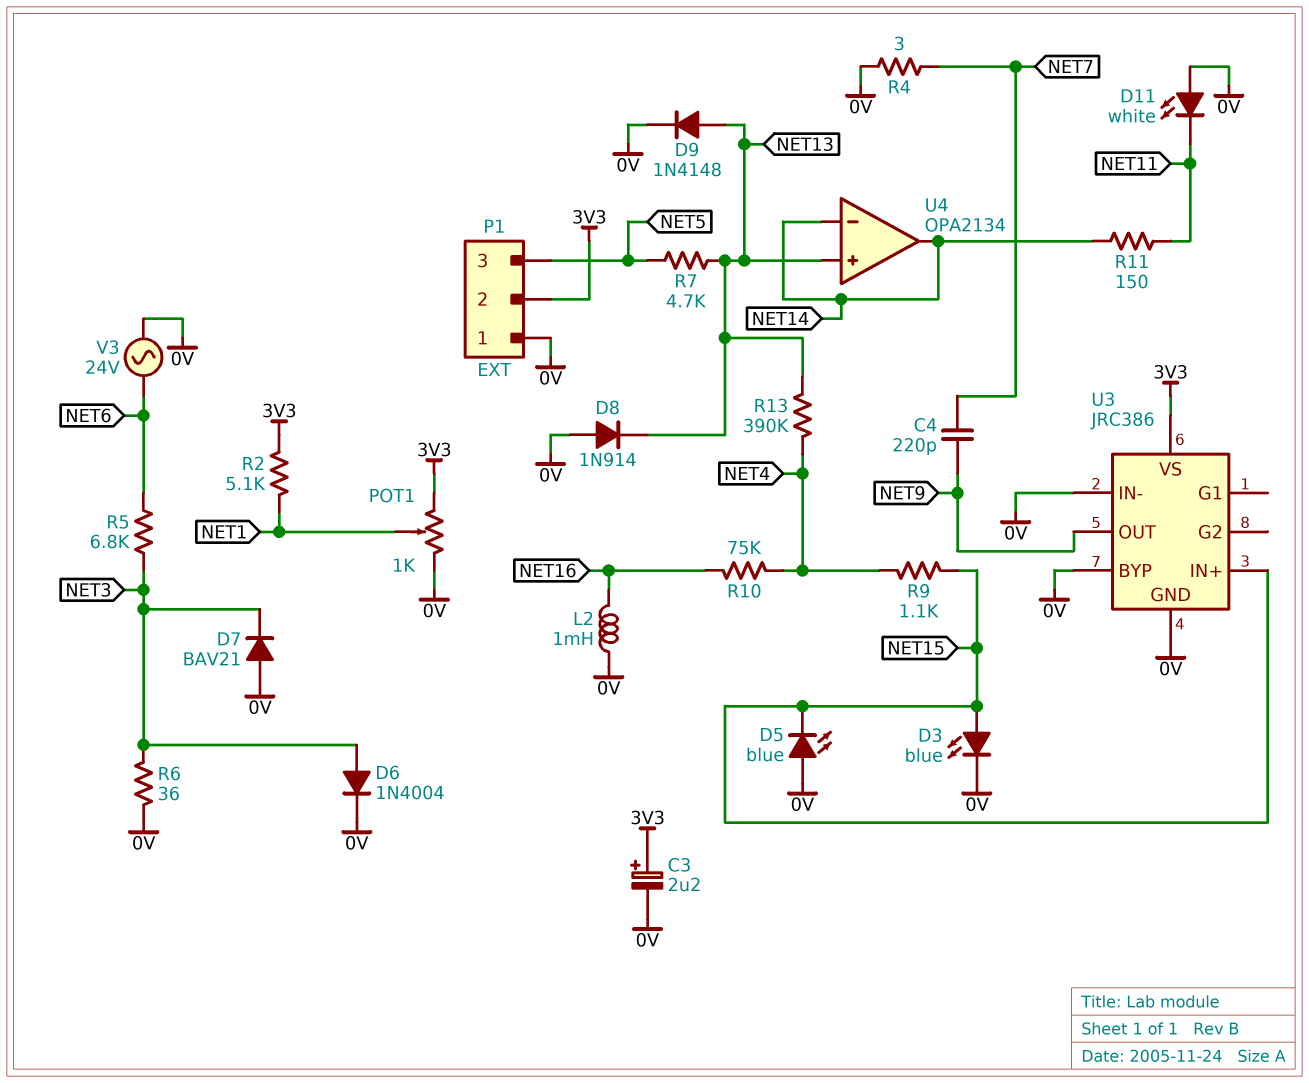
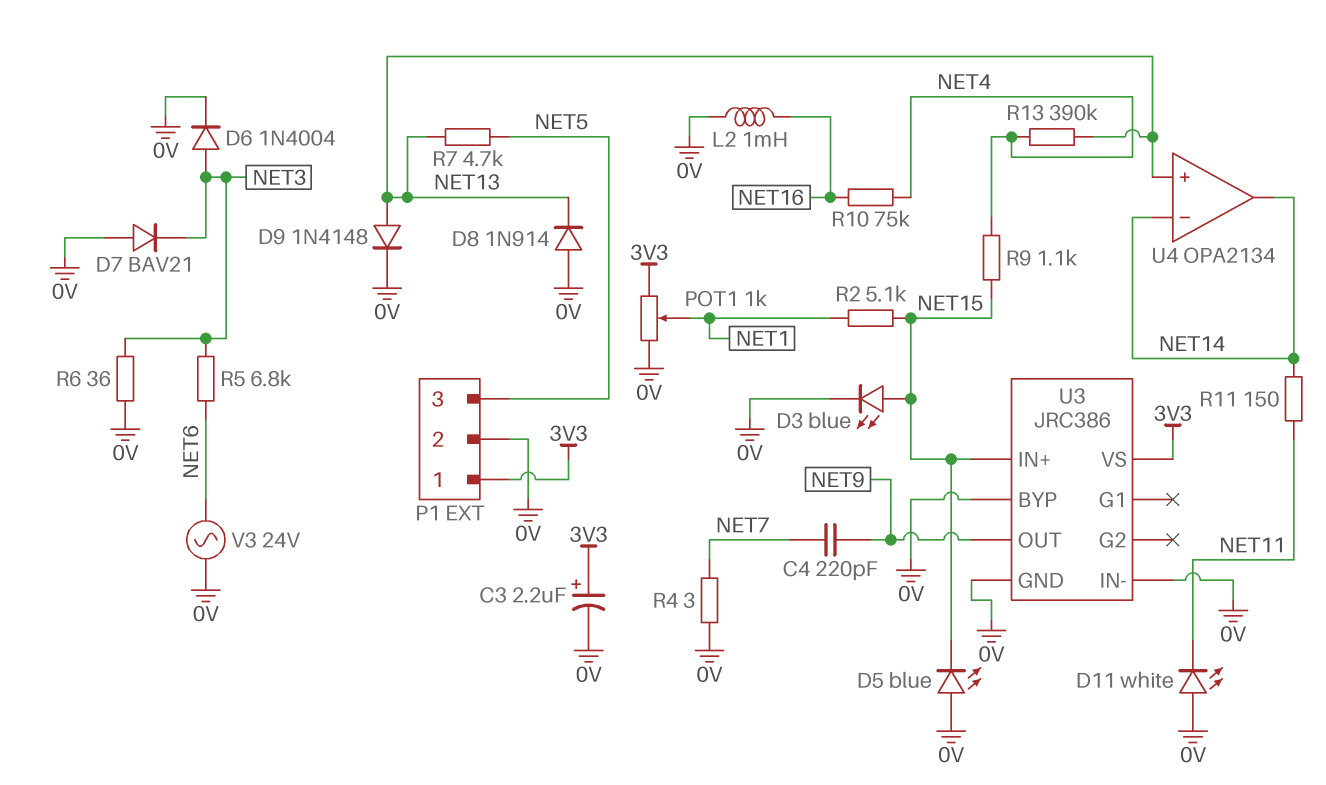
P1 pin 1: 0V -> 3V3
P1 pin 2: 3V3 -> 0V
R2: 5.1k (3V3, NET1) -> 5.1k (NET1, NET15)

